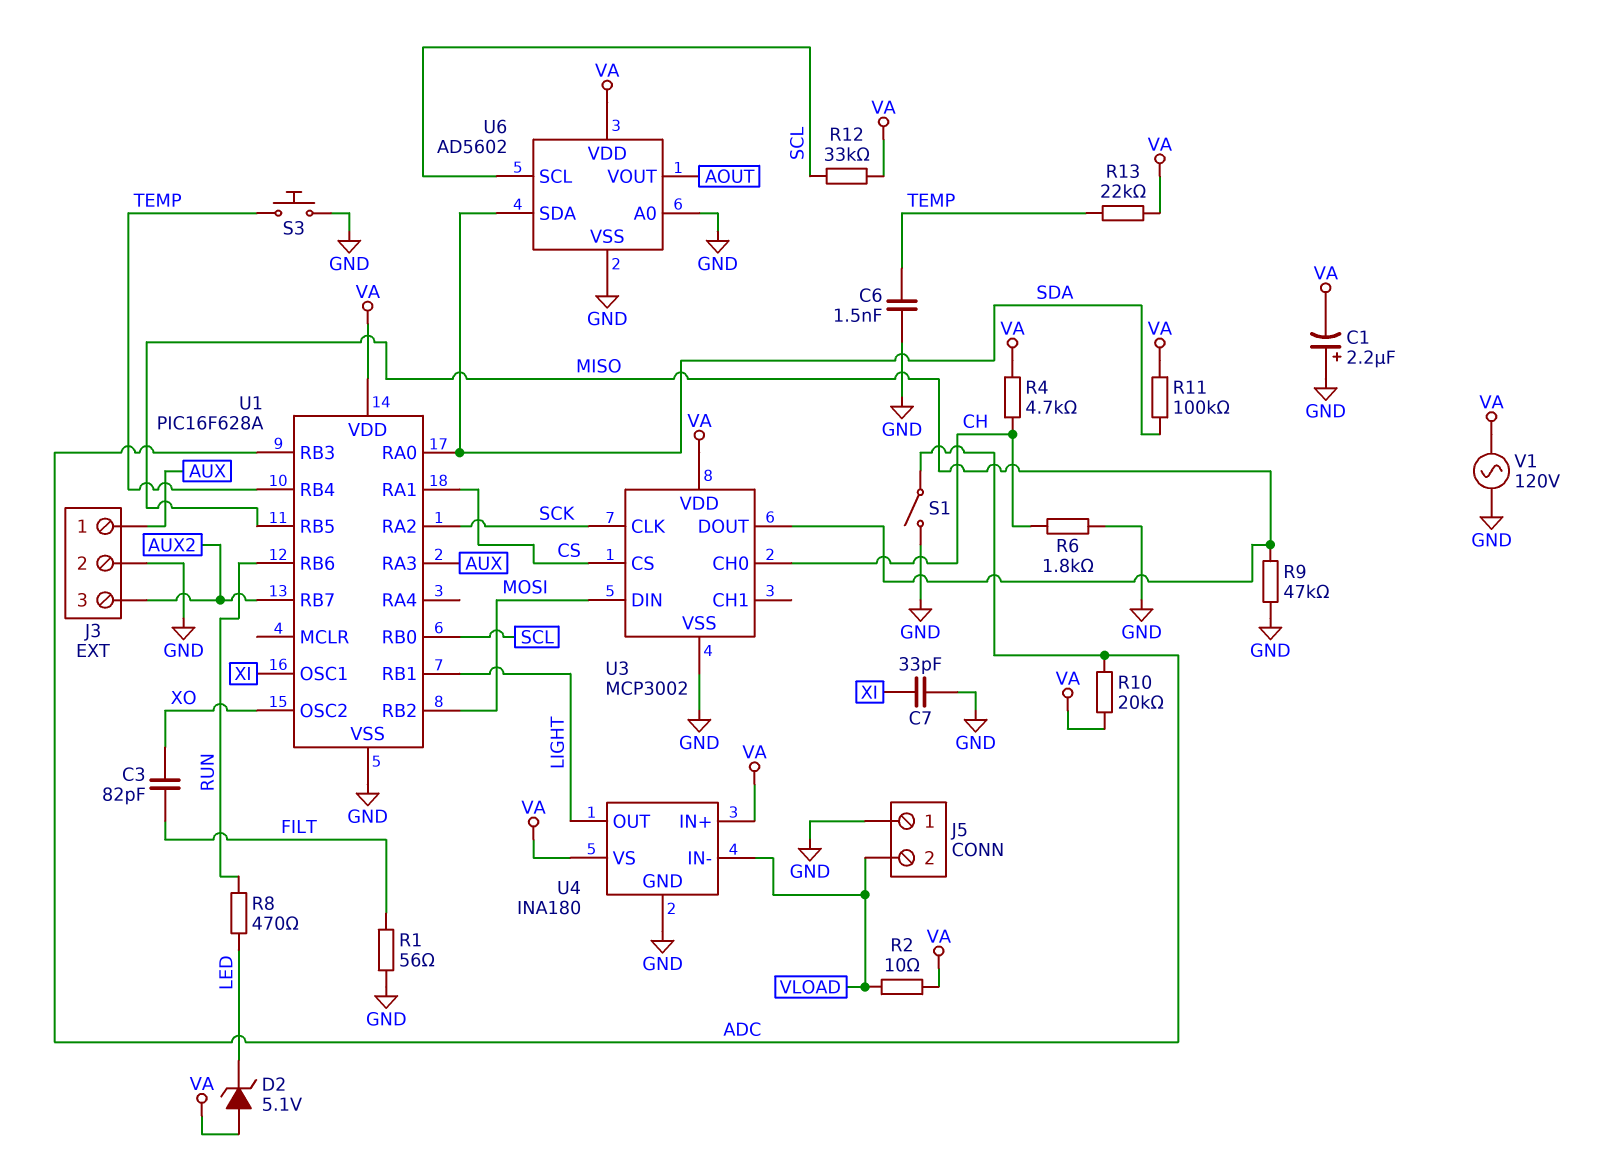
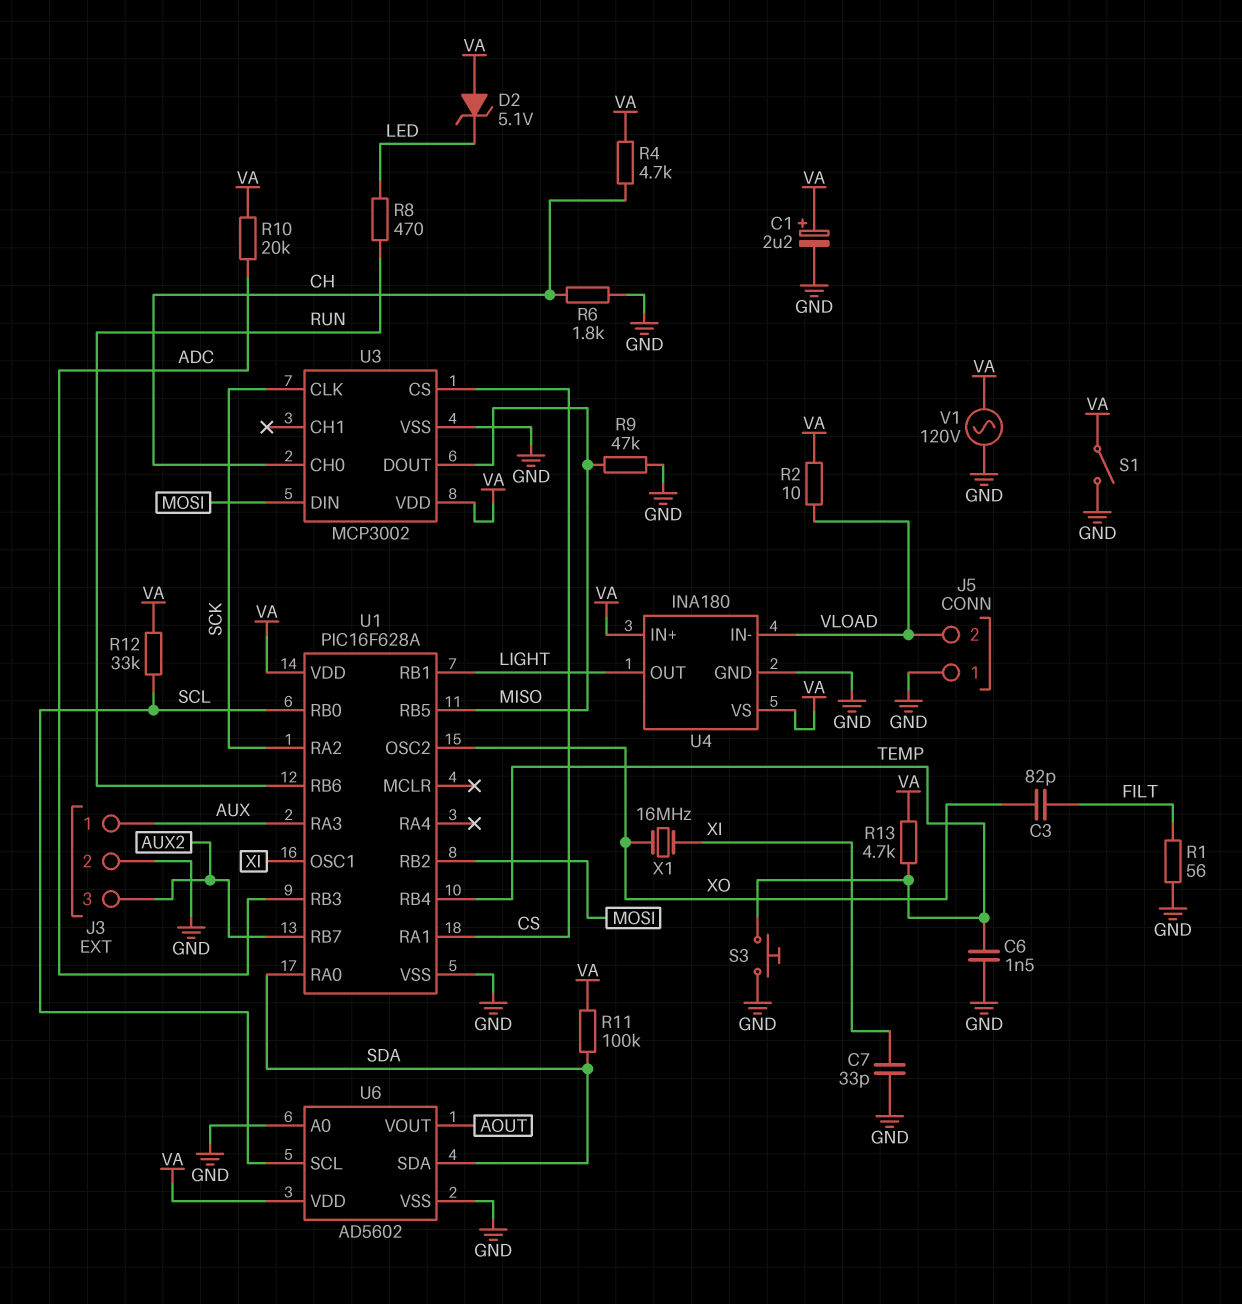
C1: 2.2uF (plus GND, minus VA) -> 2.2uF (plus VA, minus GND)
R13: 22k (TEMP, VA) -> 4.7k (TEMP, VA)
S1: switch (ADC, GND) -> switch (GND, VA)
X1: none -> 16MHz (XI, XO)

